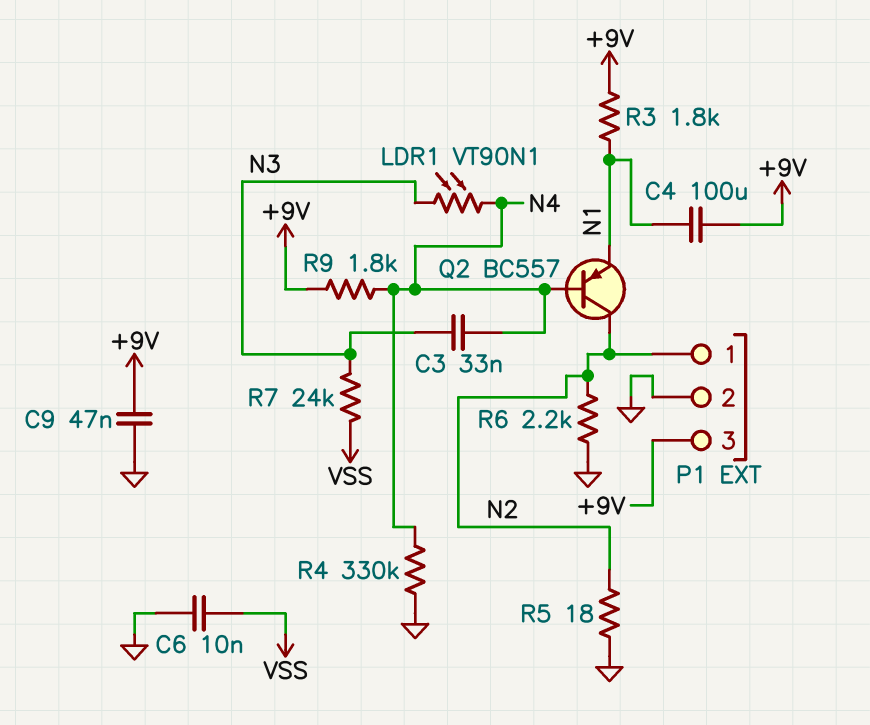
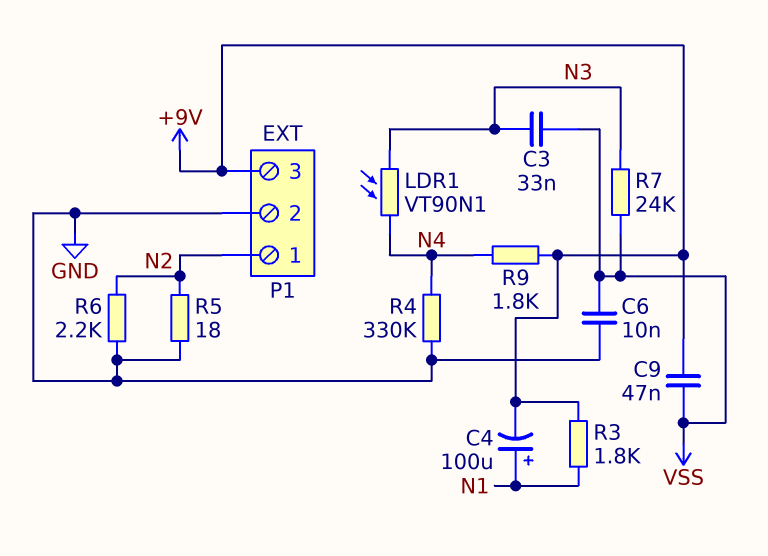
C3: 33nF (N3, N4) -> 33nF (N3, VSS)
C4: 100uF (+9V, N1) -> 100uF (plus N1, minus +9V)
C9: 47nF (+9V, GND) -> 47nF (+9V, VSS)
Q2: PNP BC557 (B N4, C N2, E N1) -> none

